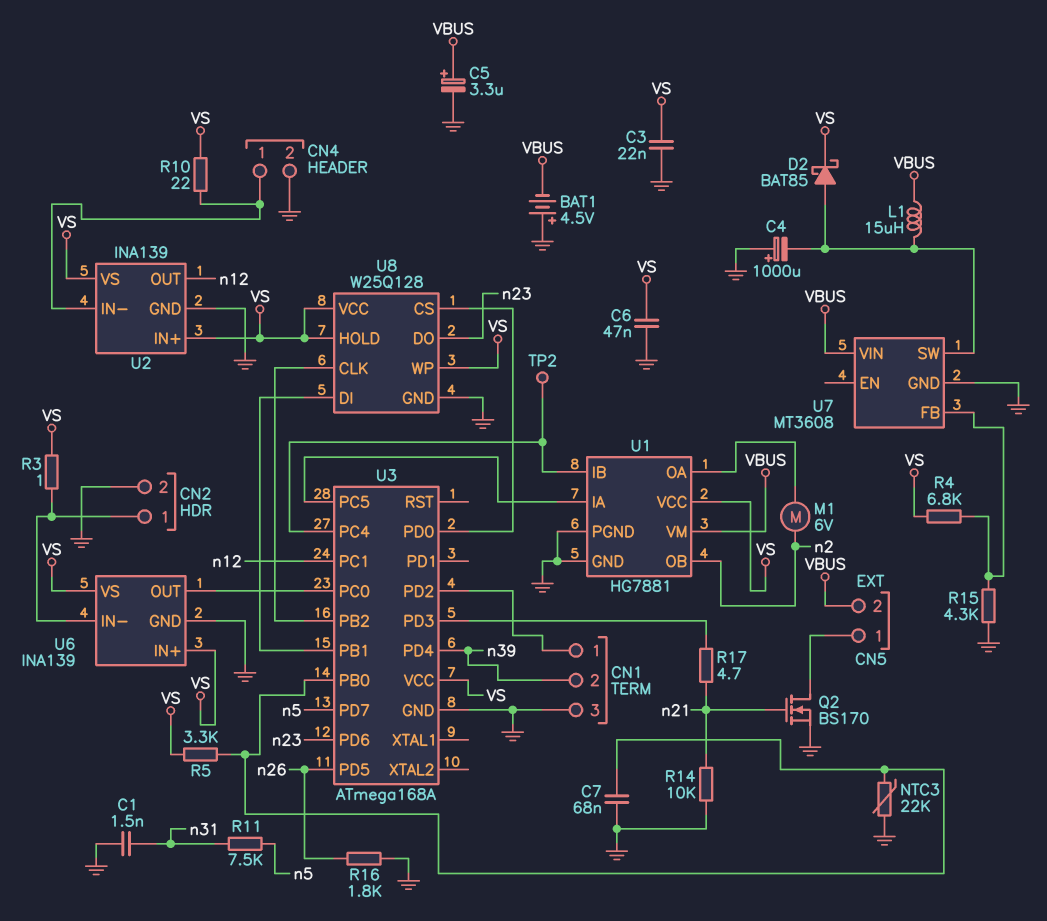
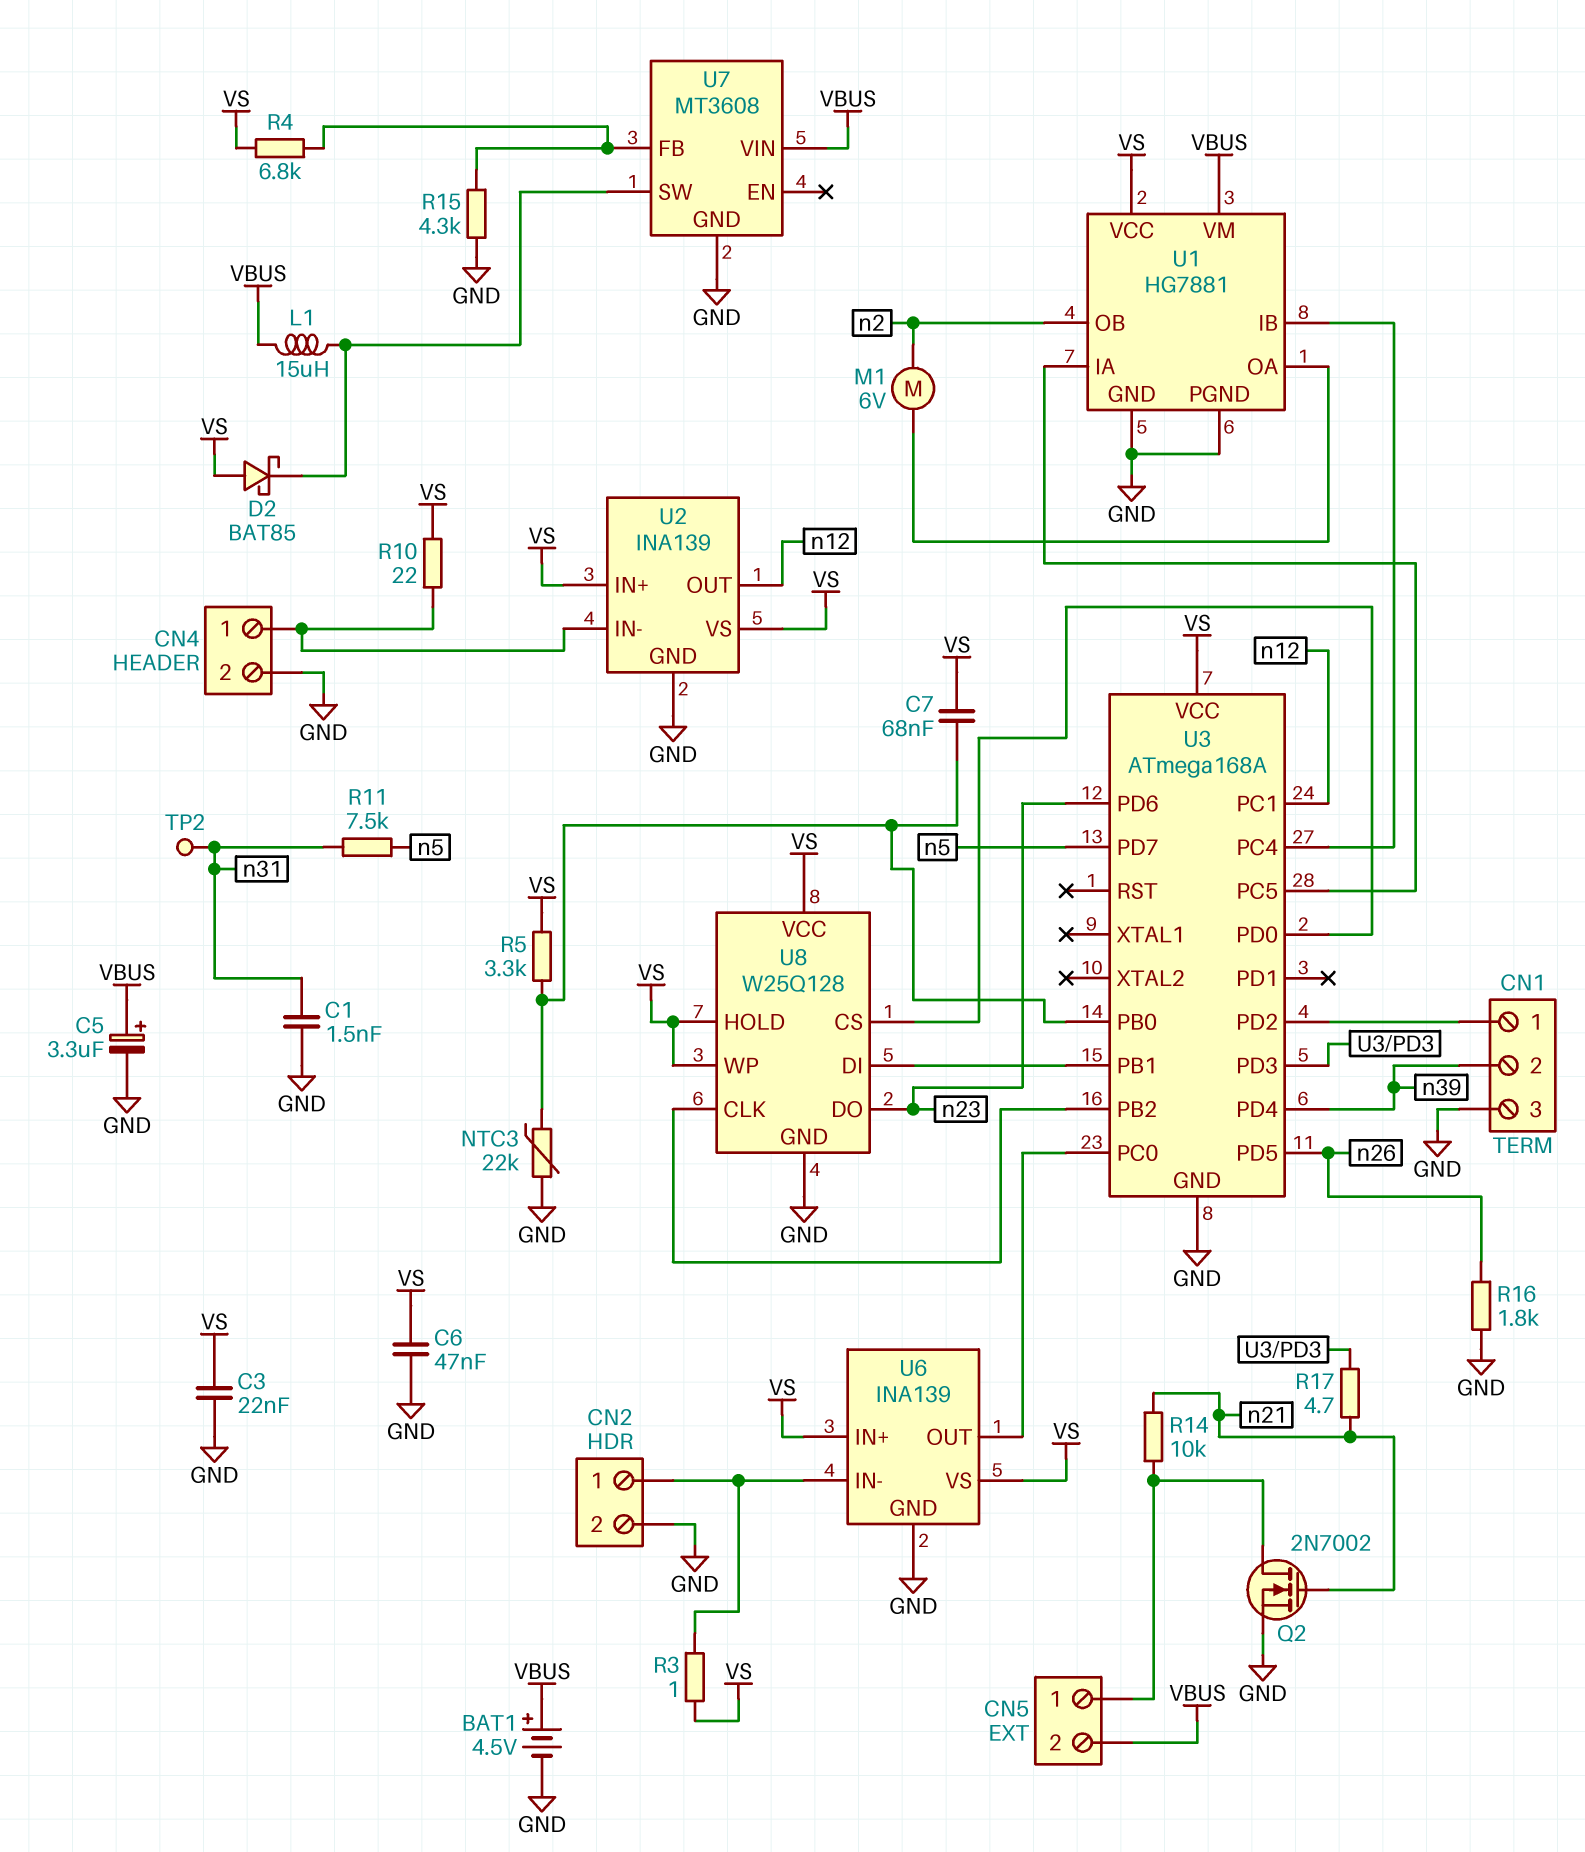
BAT1: 4.5V (plus GND, minus VBUS) -> 4.5V (plus VBUS, minus GND)
C4: 1000uF (plus GND, minus U7/SW) -> none
C7: 68nF (GND, U3/PB0) -> 68nF (U3/PB0, VS)
D2: schottky BAT85 (A U7/SW, K VS) -> schottky BAT85 (A VS, K U7/SW)
Q2: NMOS BS170 (G n21, D CN5/1, S GND) -> NMOS 2N7002 (G n21, D CN5/1, S GND)
R14: 10k (GND, n21) -> 10k (CN5/1, n21)
TP2: test point (U1/IB) -> test point (n31)

